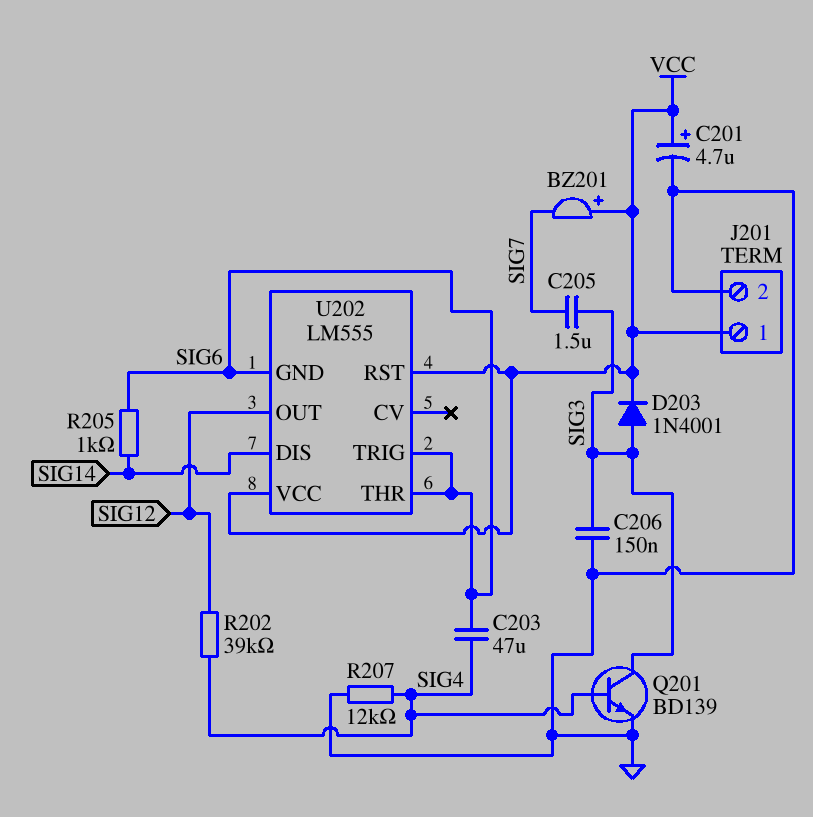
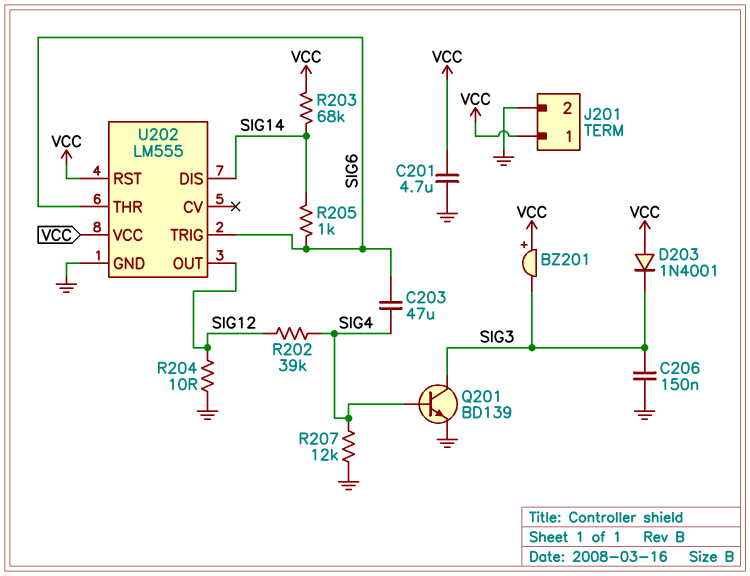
BZ201: buzzer (plus VCC, minus SIG7) -> buzzer (plus VCC, minus SIG3)
C201: 4.7uF (plus VCC, minus GND) -> 4.7uF (GND, VCC)
C205: 1.5uF (SIG3, SIG7) -> none
D203: diode 1N4001 (A SIG3, K VCC) -> diode 1N4001 (A VCC, K SIG3)
R203: none -> 68k (SIG14, VCC)
R204: none -> 10 (GND, SIG12)
U202 pin GND: SIG6 -> GND

